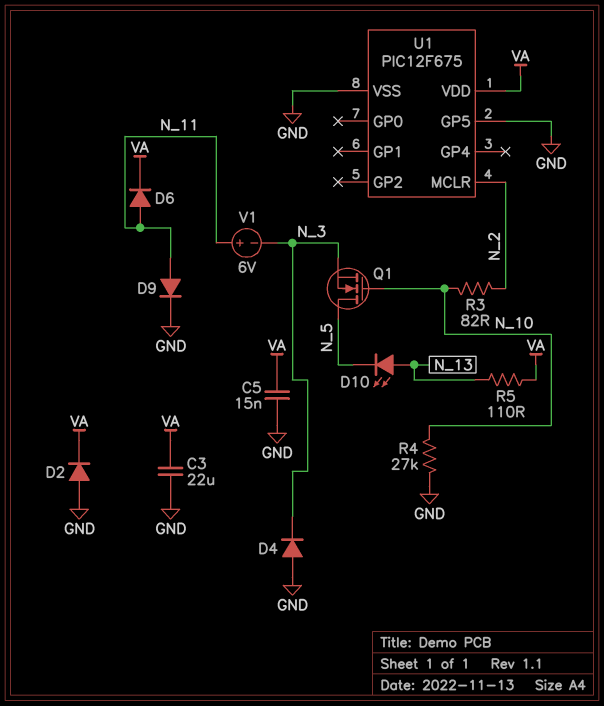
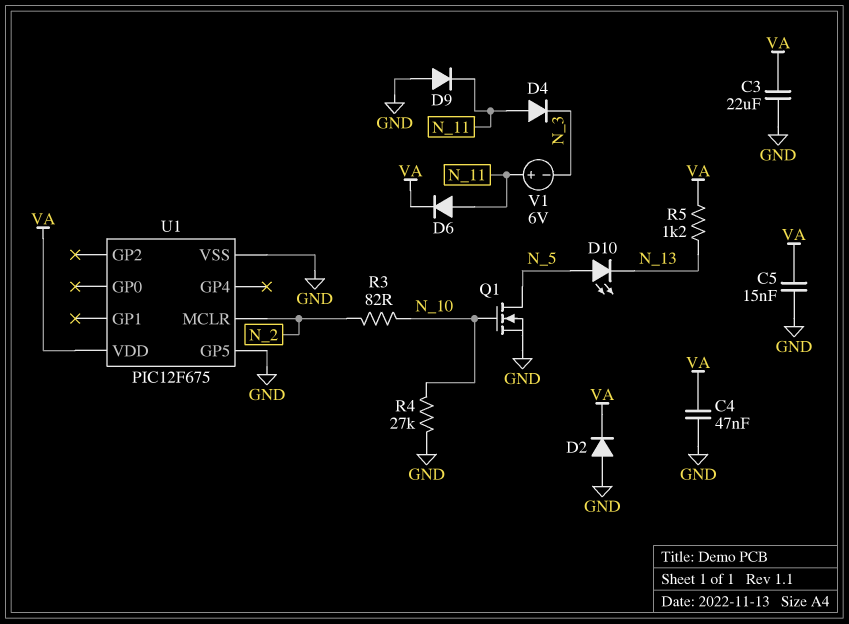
C4: none -> 47nF (GND, VA)
D4: diode (A GND, K N_3) -> diode (A N_11, K N_3)
D9: diode (A N_11, K GND) -> diode (A GND, K N_11)
D10: LED (A N_13, K N_5) -> LED (A N_5, K N_13)
Q1: NMOS (G N_10, D N_5, S N_3) -> NMOS (G N_10, D N_5, S GND)
R5: 110 (N_13, VA) -> 1.2k (N_13, VA)

